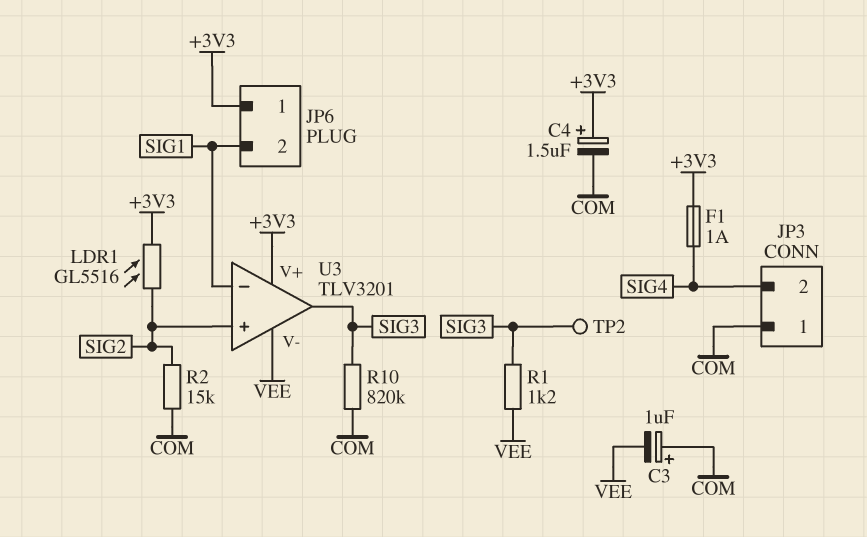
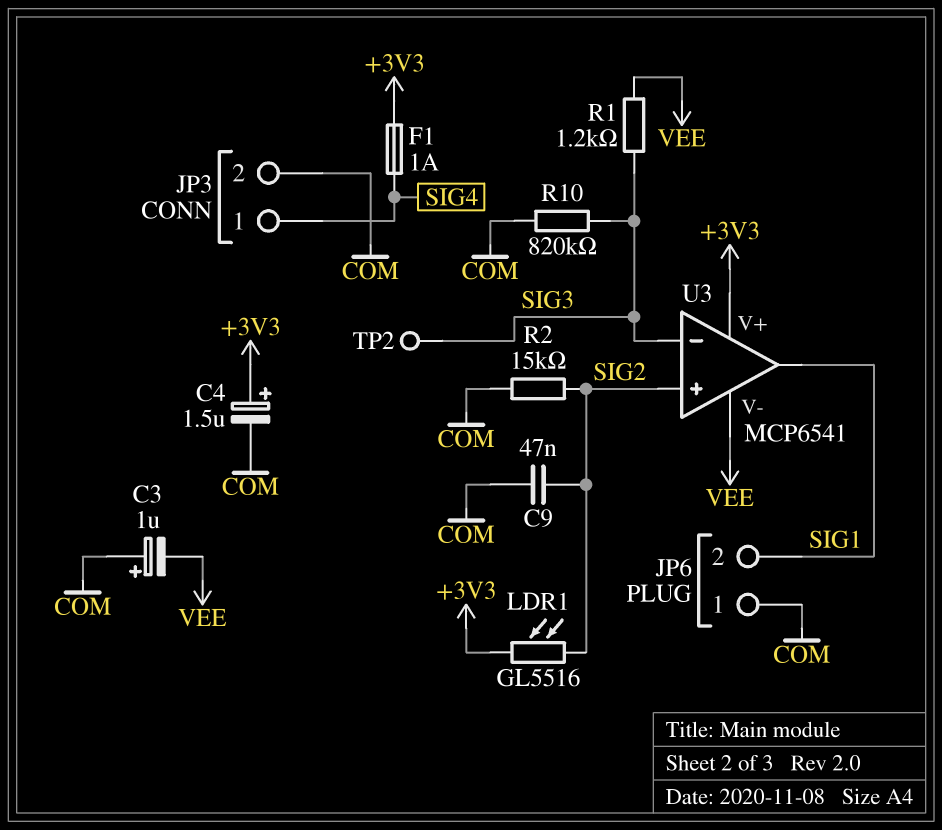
C9: none -> 47nF (COM, SIG2)
JP3 pin 1: COM -> SIG4
JP3 pin 2: SIG4 -> COM
JP6 pin 1: +3V3 -> COM
U3: TLV3201 -> MCP6541
U3 pin in-: SIG1 -> SIG3
U3 pin out: SIG3 -> SIG1

